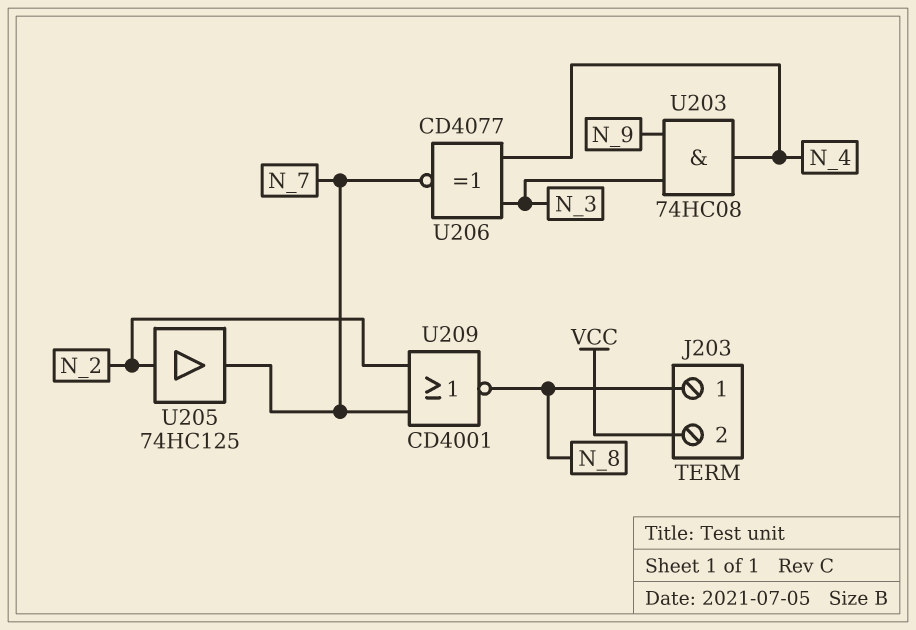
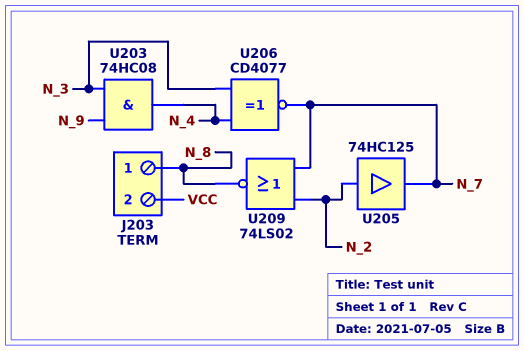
U209: NOR CD4001 (in N_2, in N_7, out N_8) -> NOR 74LS02 (in N_2, in N_7, out N_8)

